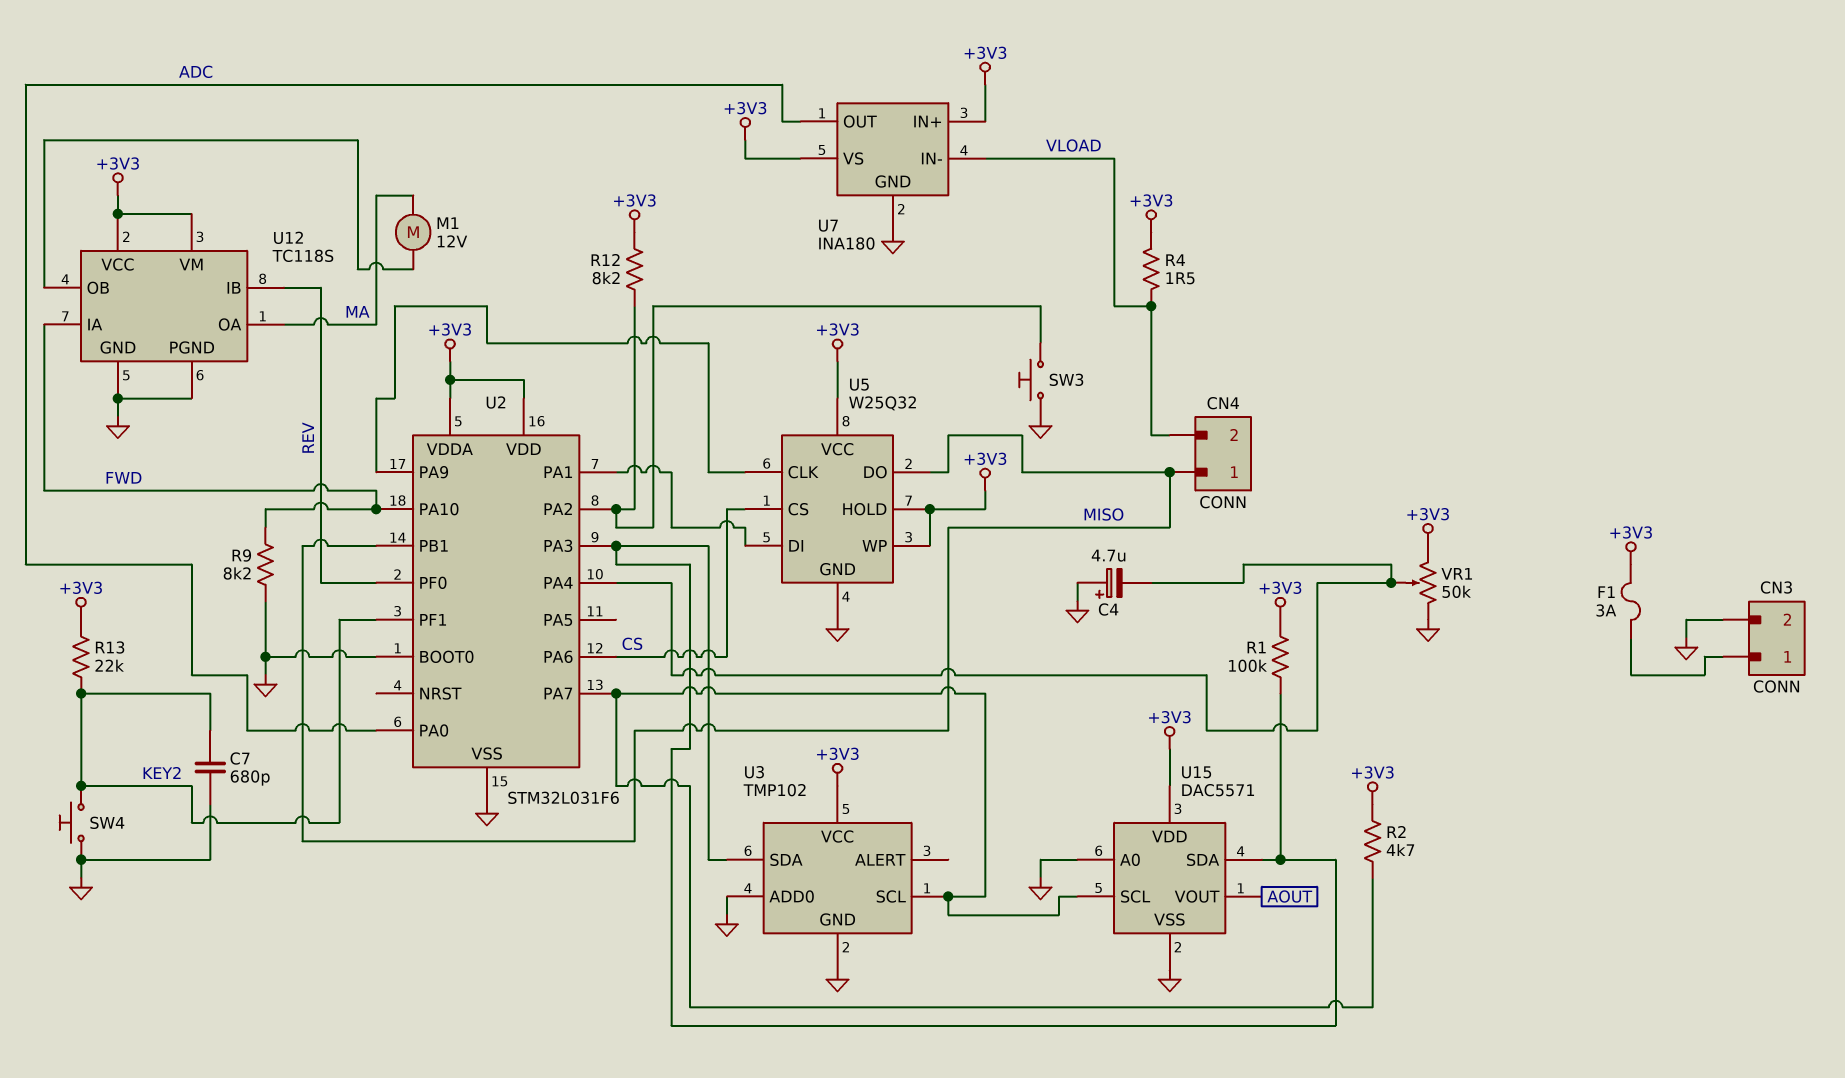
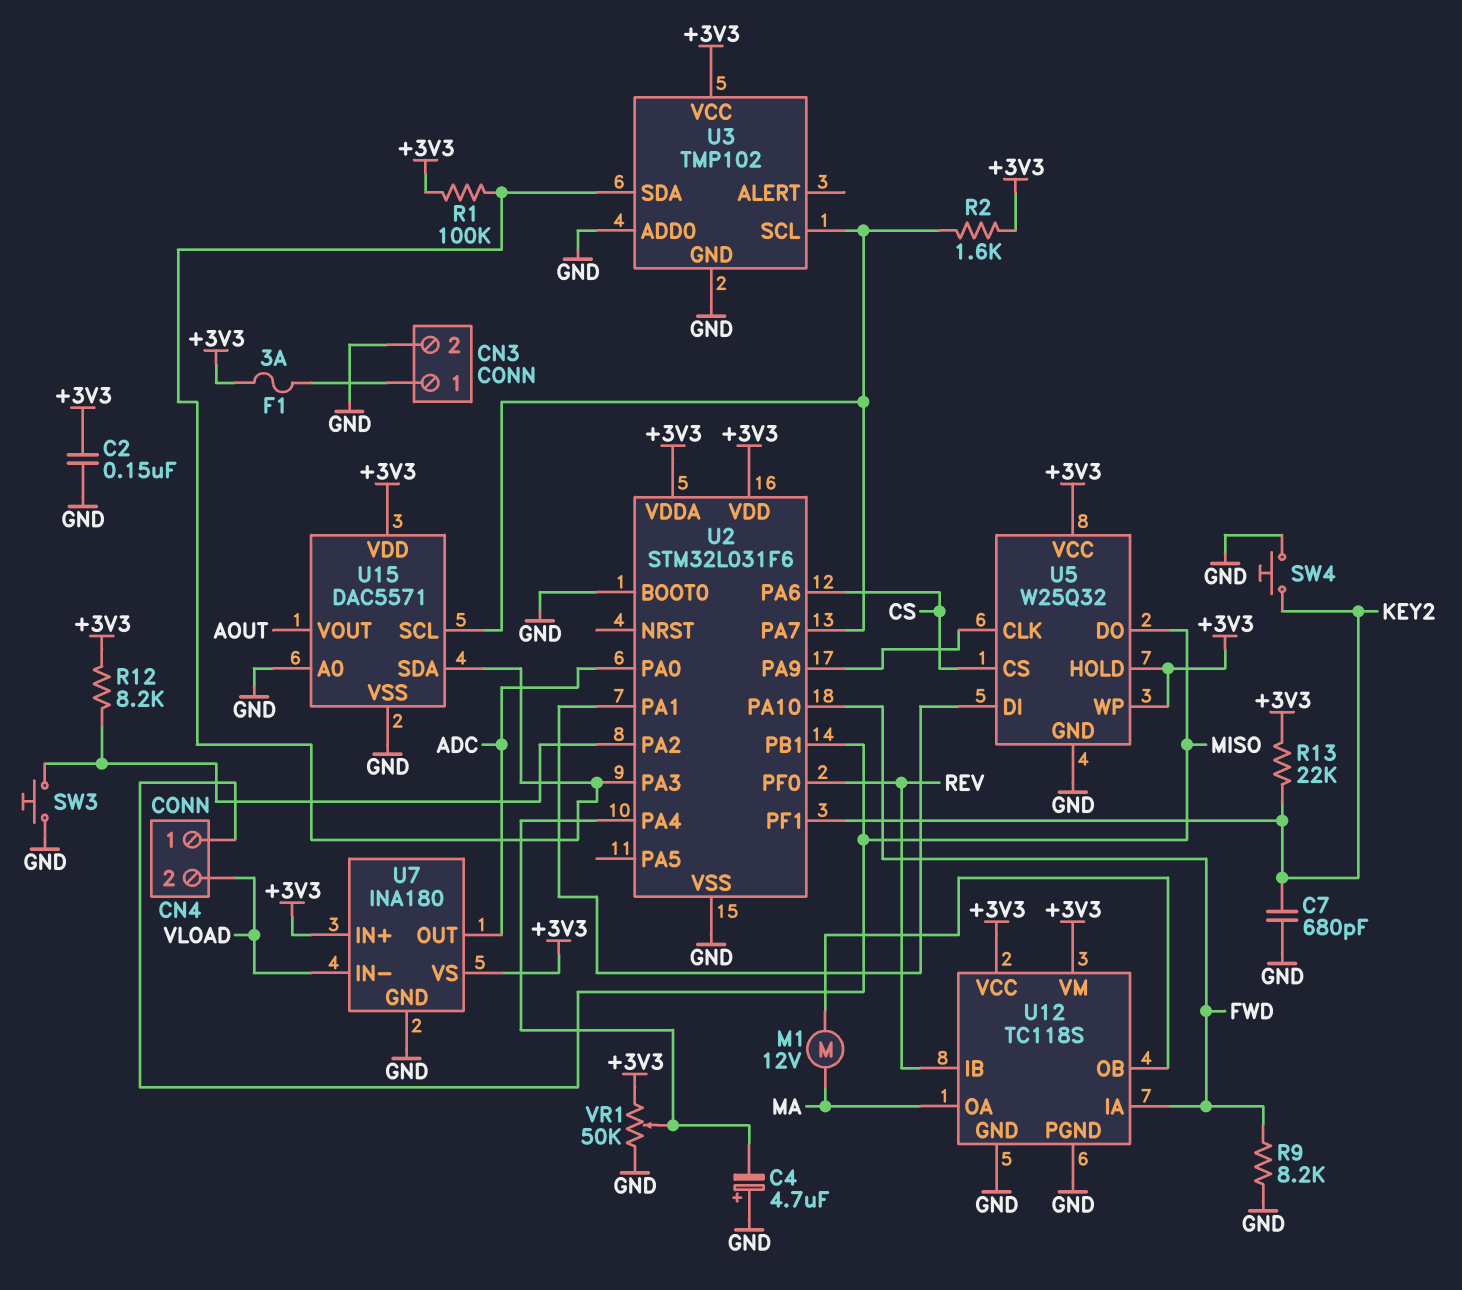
C2: none -> 150nF (+3V3, GND)
R2: 4.7k (+3V3, U2/PA7) -> 1.6k (+3V3, U2/PA7)
R4: 1.5 (+3V3, VLOAD) -> none

